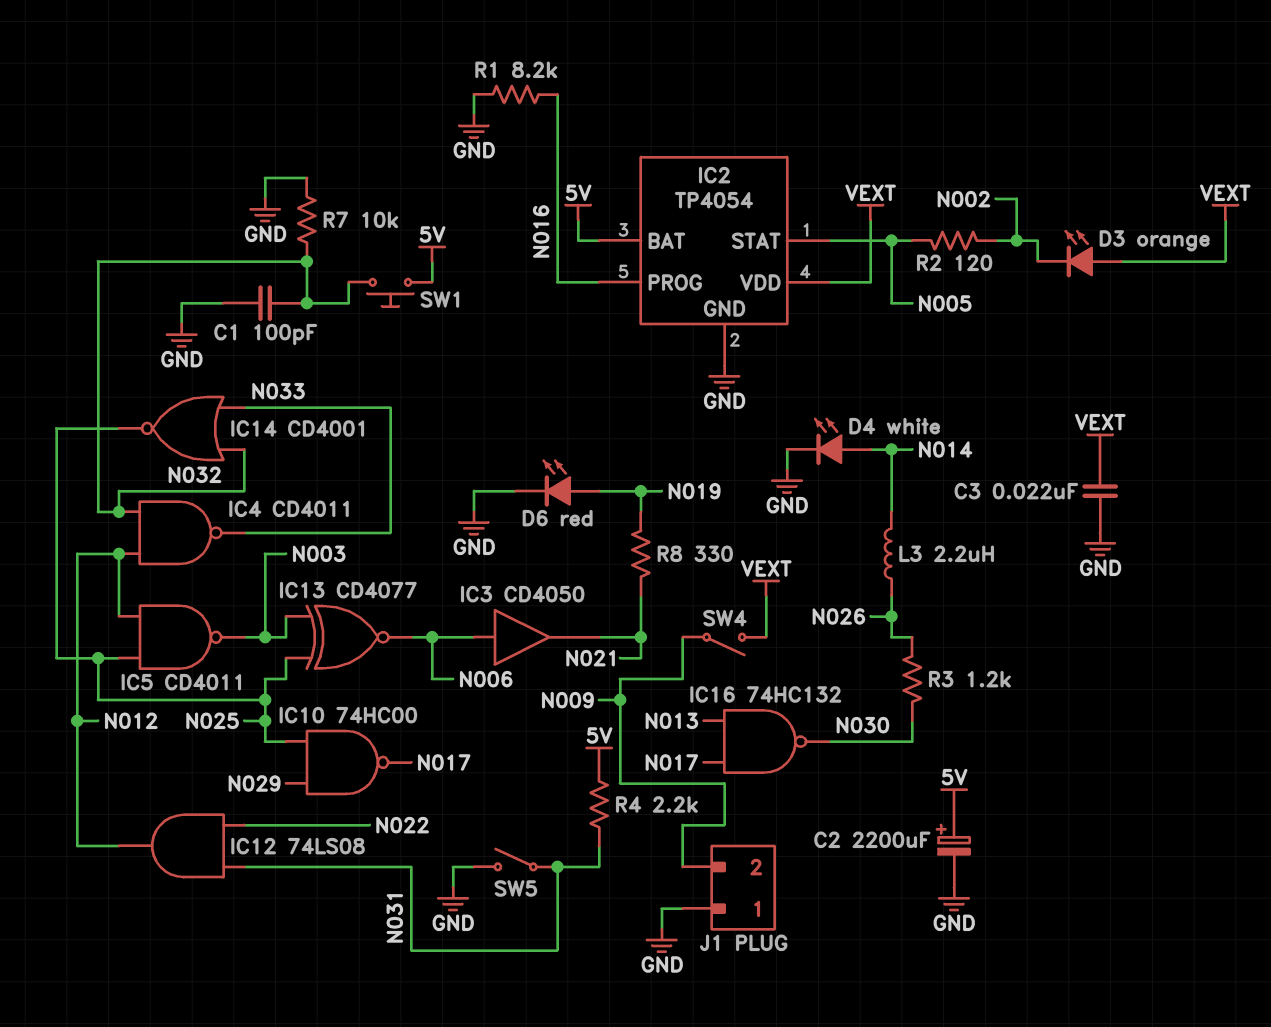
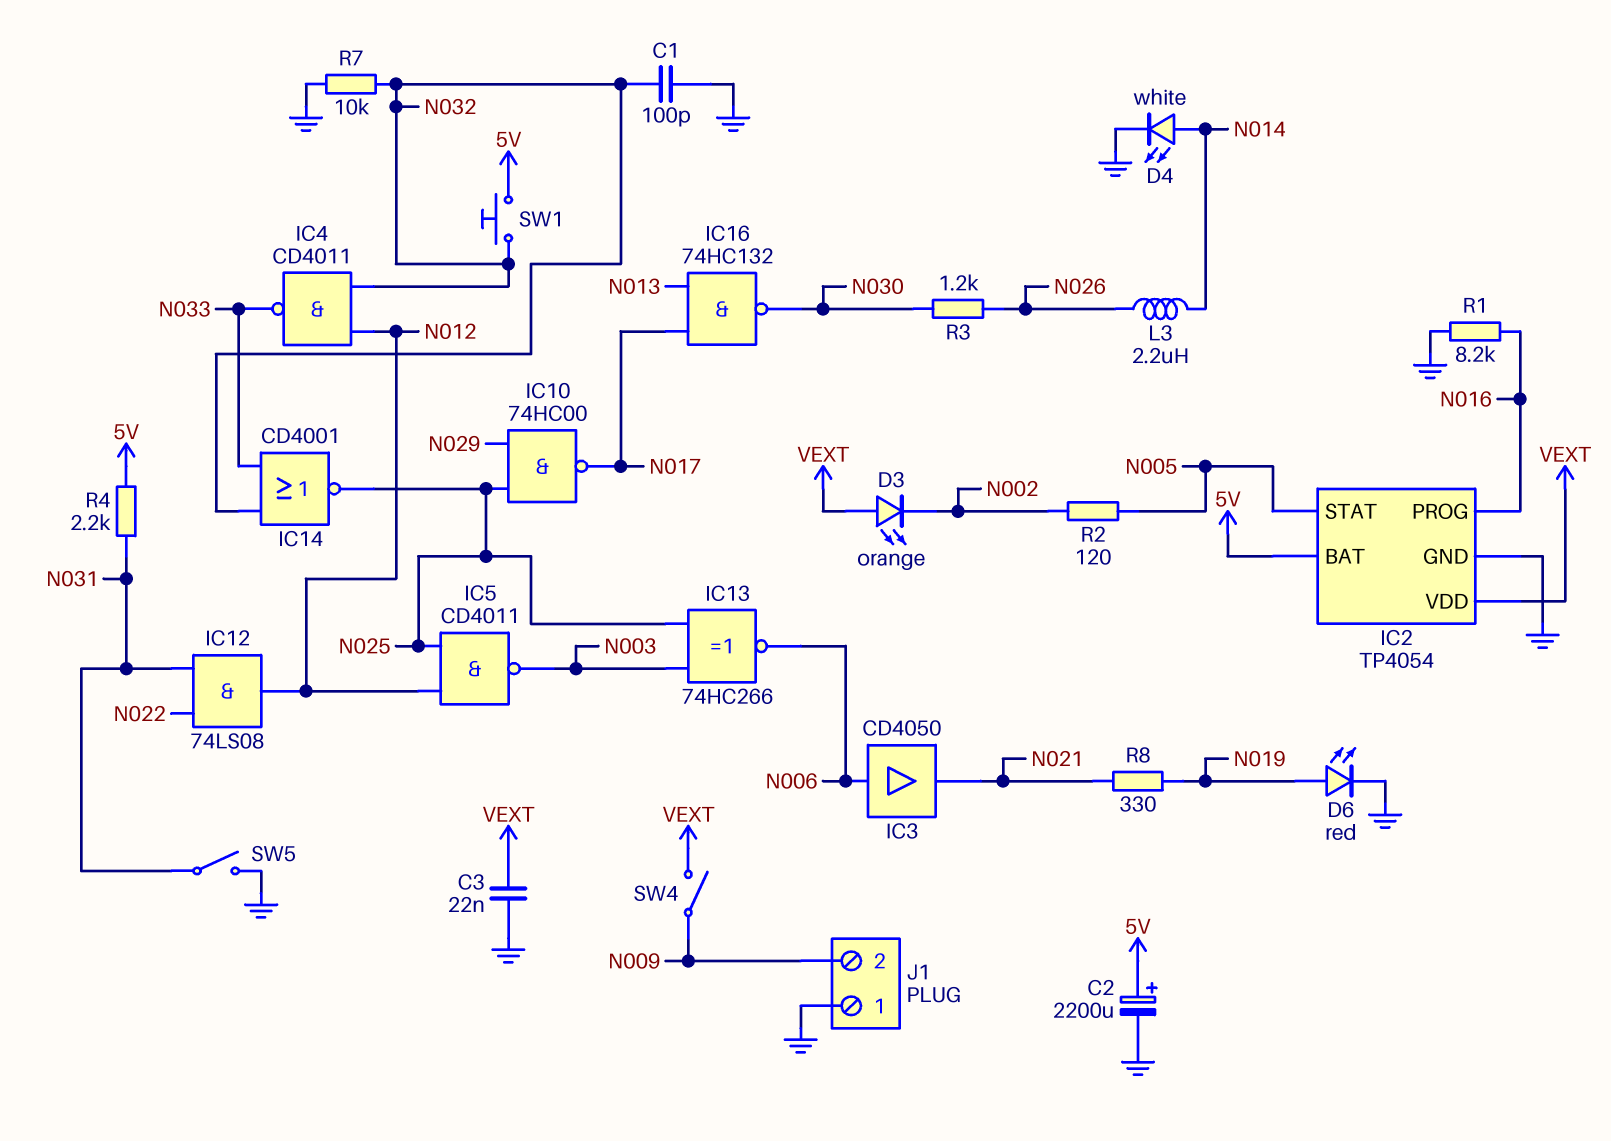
IC13: XNOR CD4077 (in N003, in N025, out N006) -> XNOR 74HC266 (in N003, in N025, out N006)

